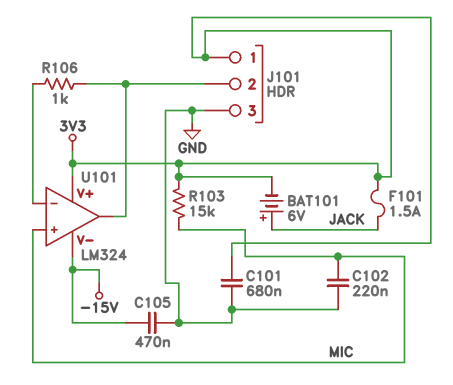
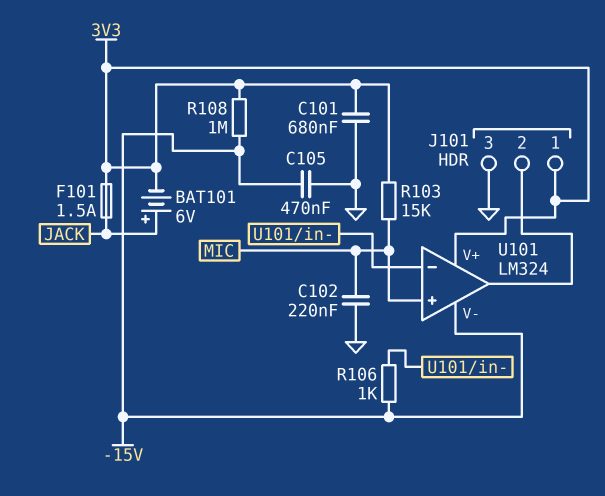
R106: 1k (J101/2, U101/in-) -> 1k (-15V, U101/in-)
R108: none -> 1M (-15V, 3V3)

